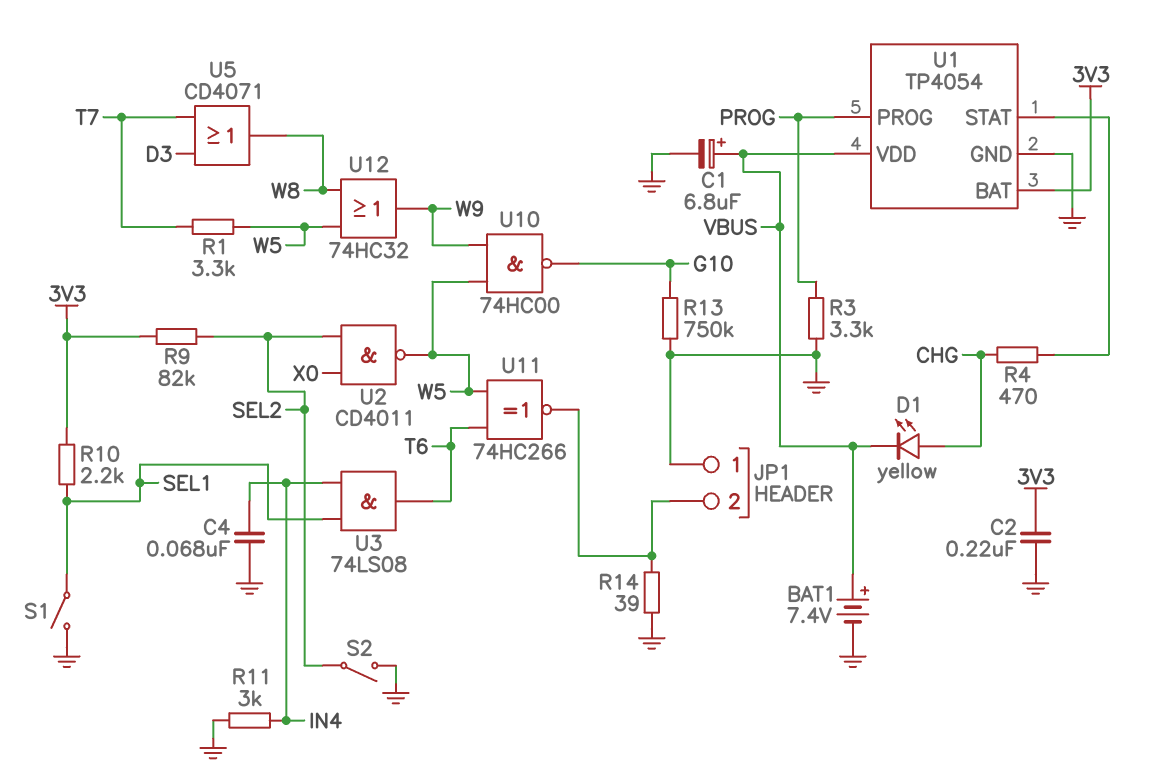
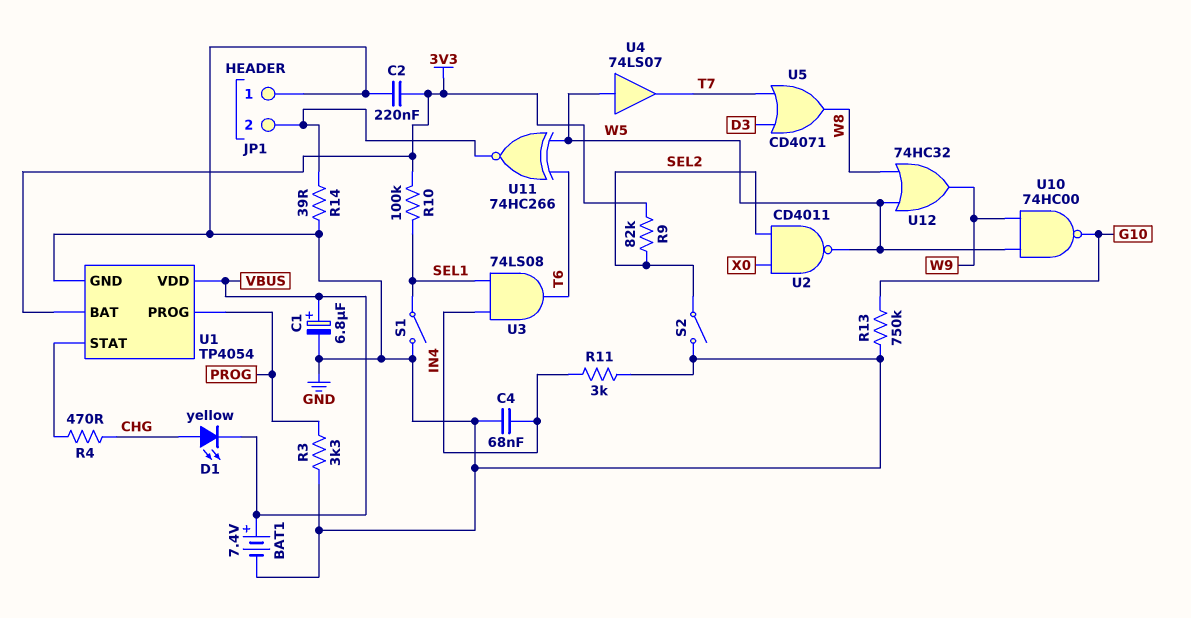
R1: 3.3k (T7, W5) -> none
R10: 2.2k (3V3, SEL1) -> 100k (3V3, SEL1)
U4: none -> buffer 74LS07 (in W5, out T7)

